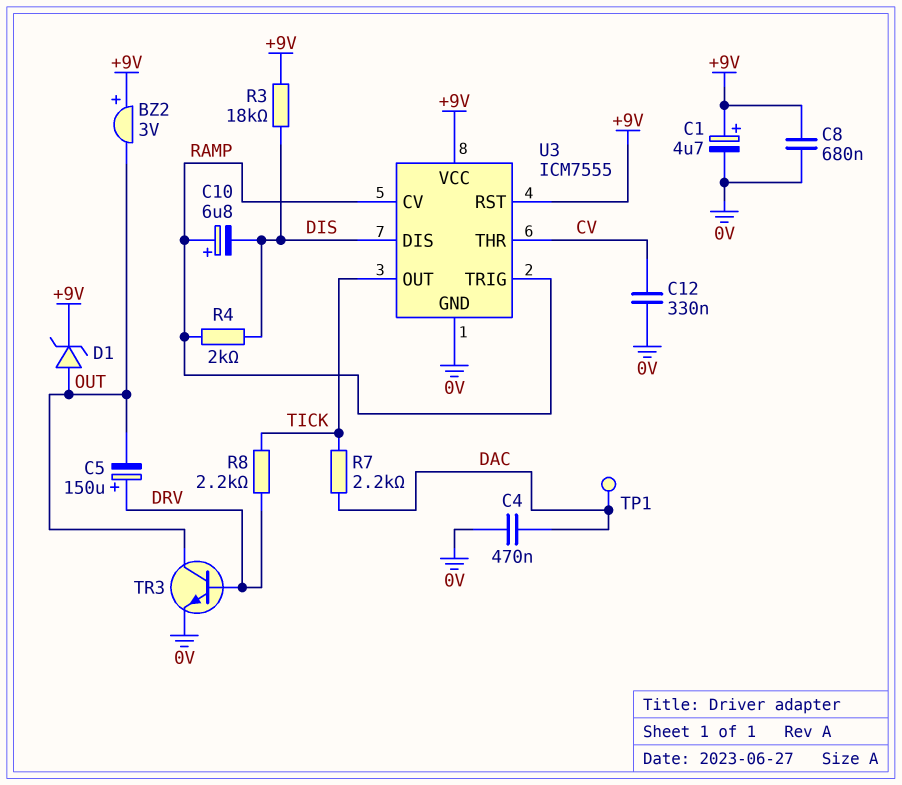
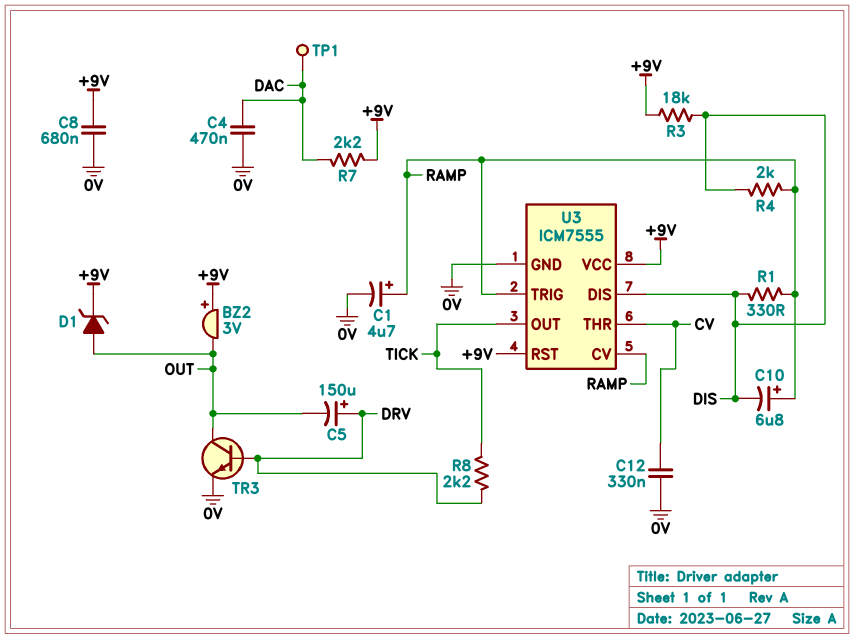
C1: 4.7uF (plus +9V, minus 0V) -> 4.7uF (plus RAMP, minus 0V)
R1: none -> 330 (DIS, RAMP)
R7: 2.2k (DAC, TICK) -> 2.2k (+9V, DAC)

